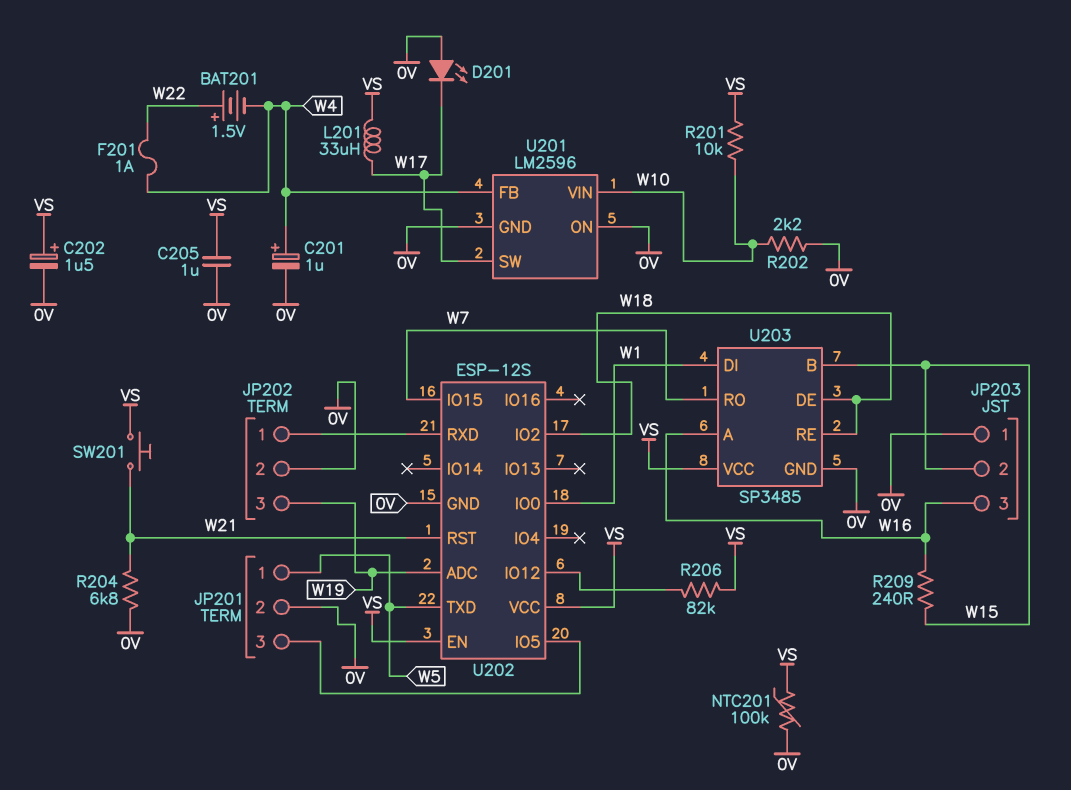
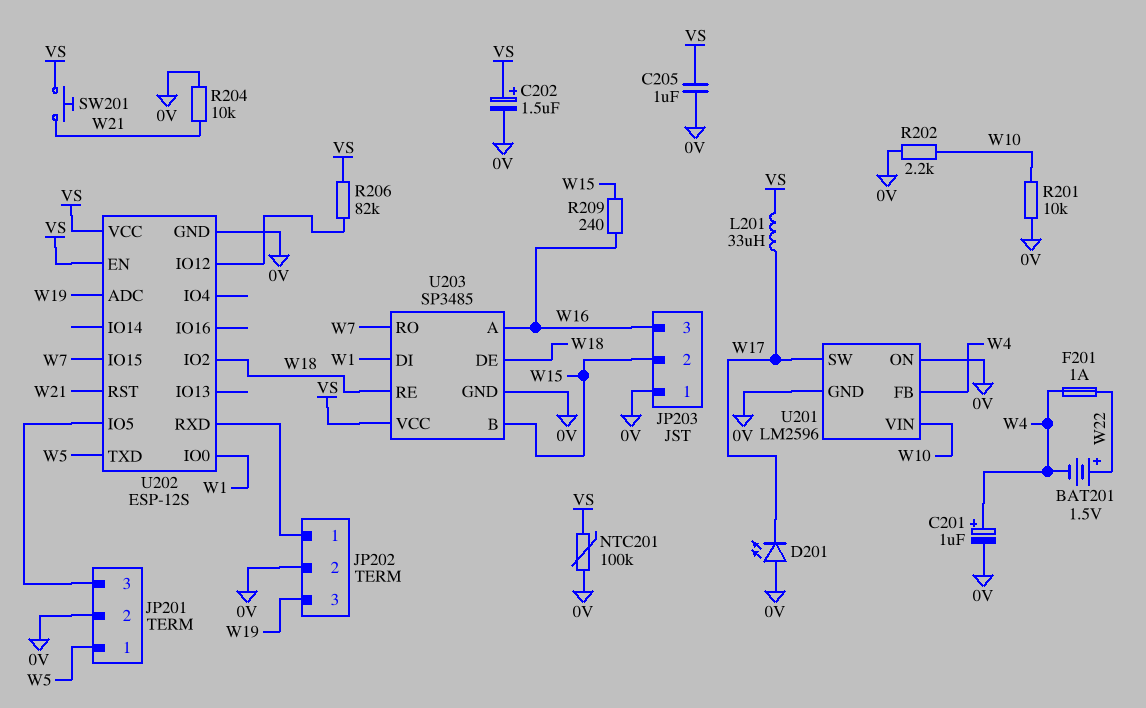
R201: 10k (VS, W10) -> 10k (0V, W10)
R204: 6.8k (0V, W21) -> 10k (0V, W21)

